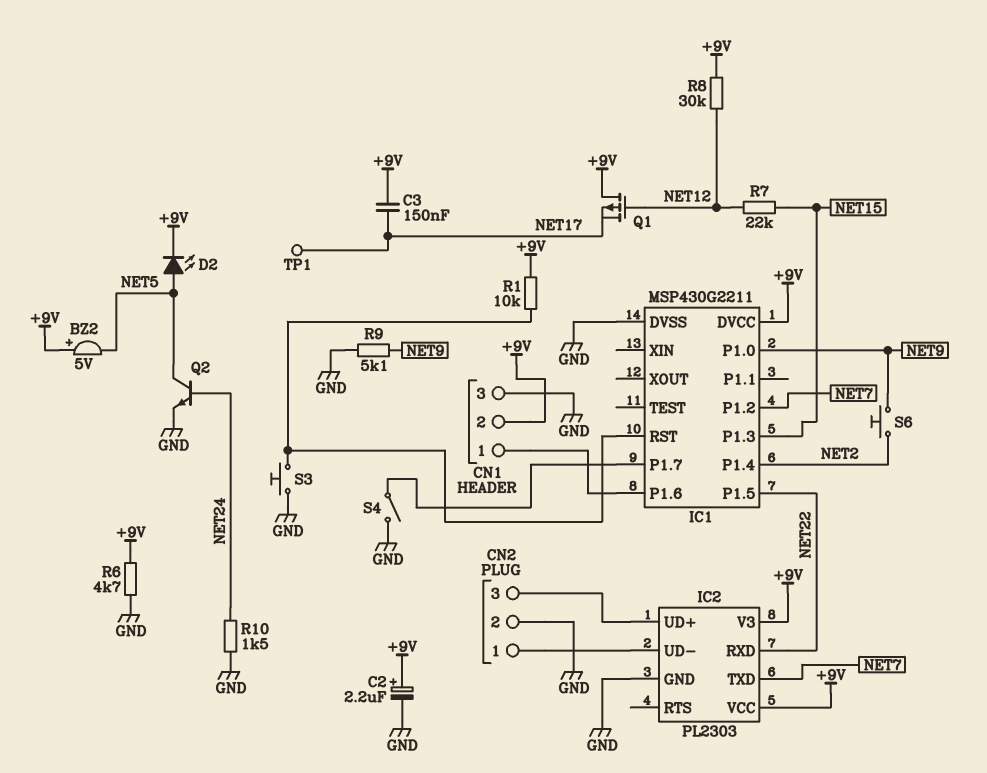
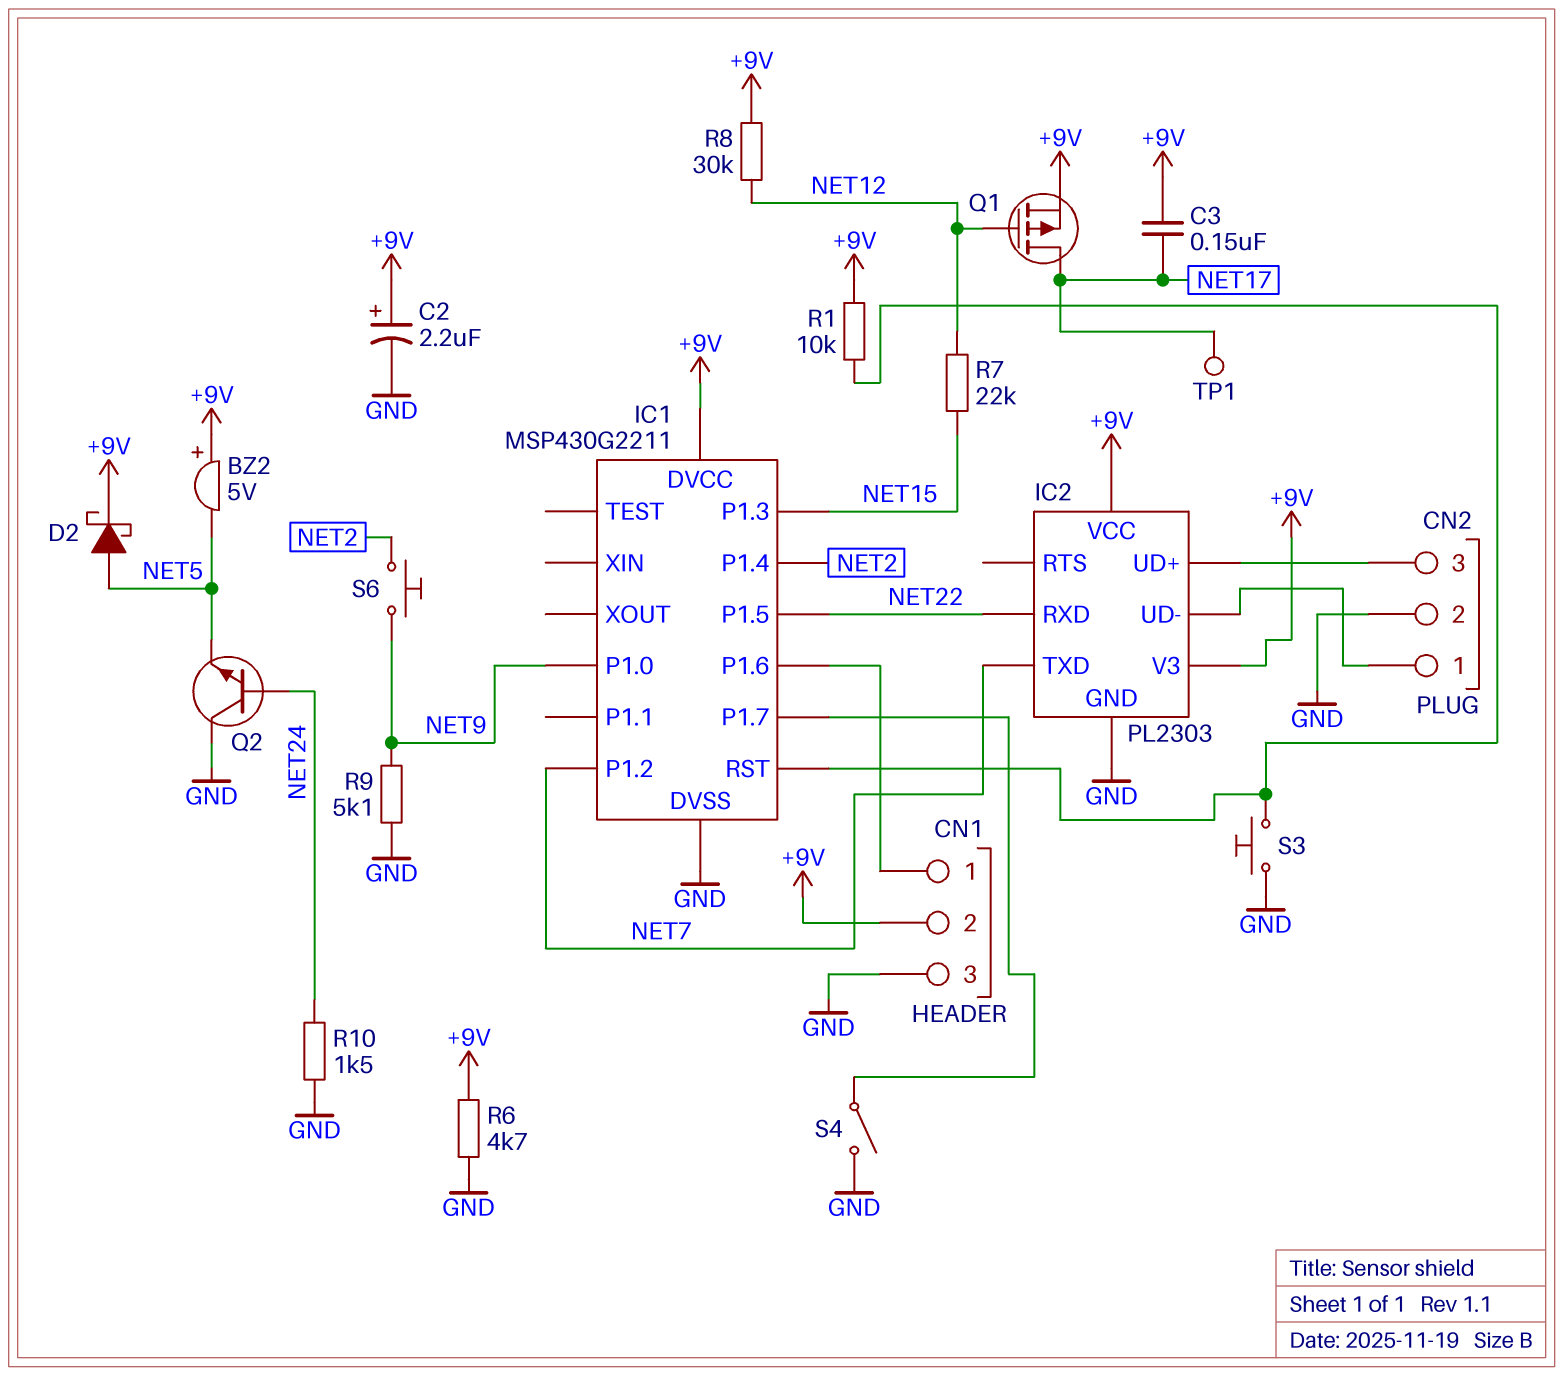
D2: LED (A NET5, K +9V) -> schottky (A NET5, K +9V)
Q1: PMOS (G NET12, D +9V, S NET17) -> PMOS (G NET12, D NET17, S +9V)
Q2: NPN (B NET24, C NET5, E GND) -> NPN (B NET24, C GND, E NET5)

